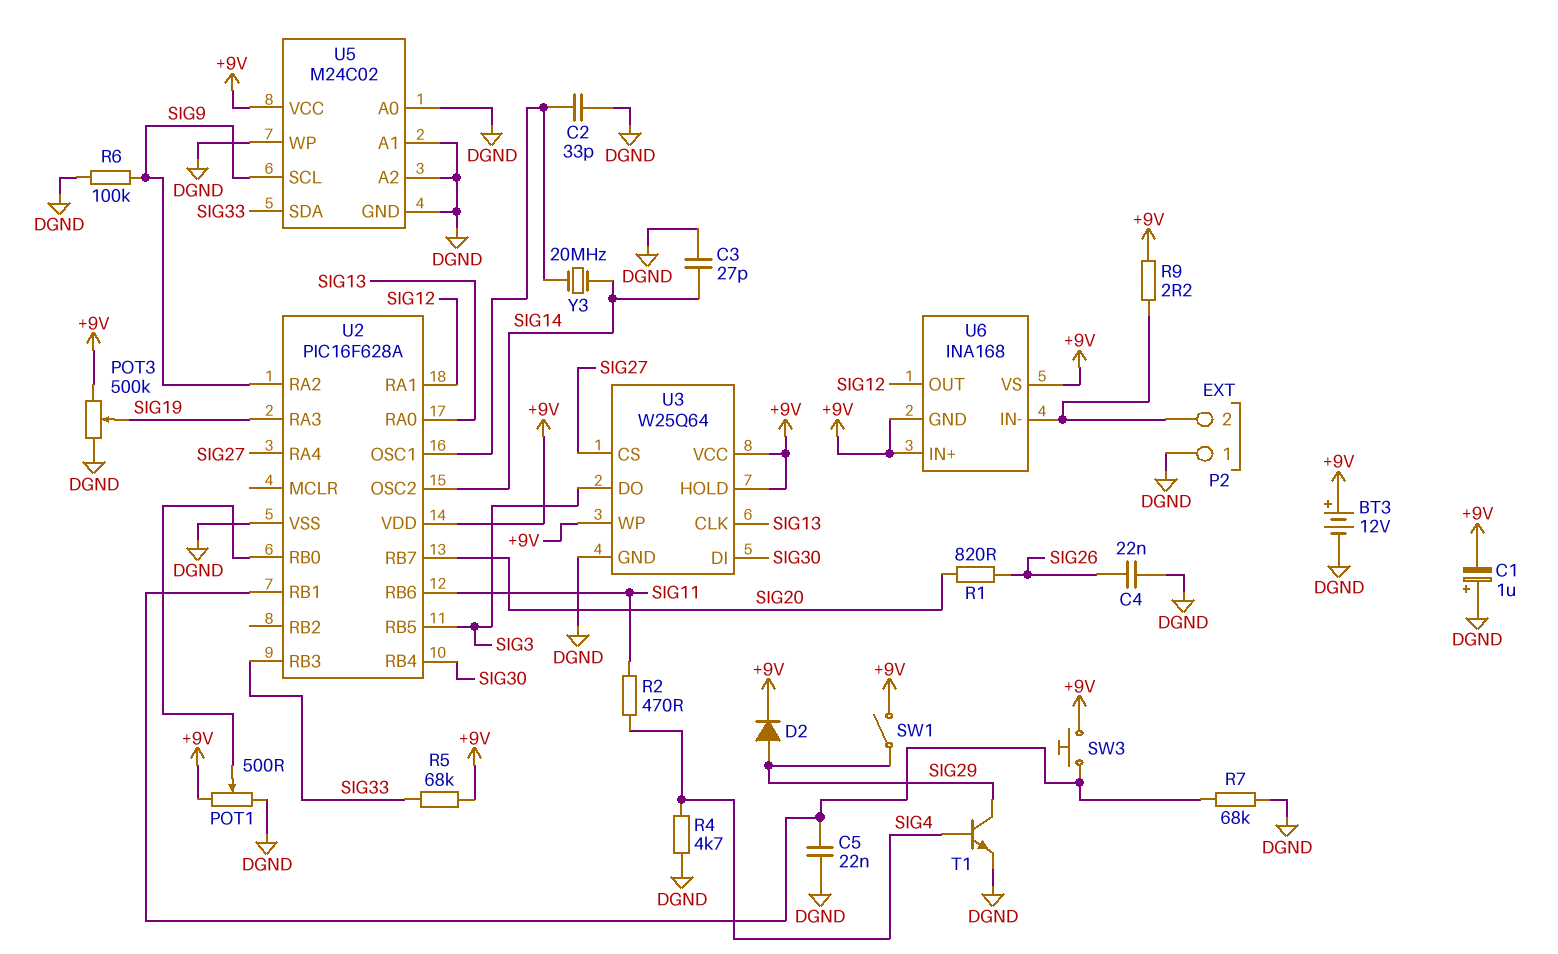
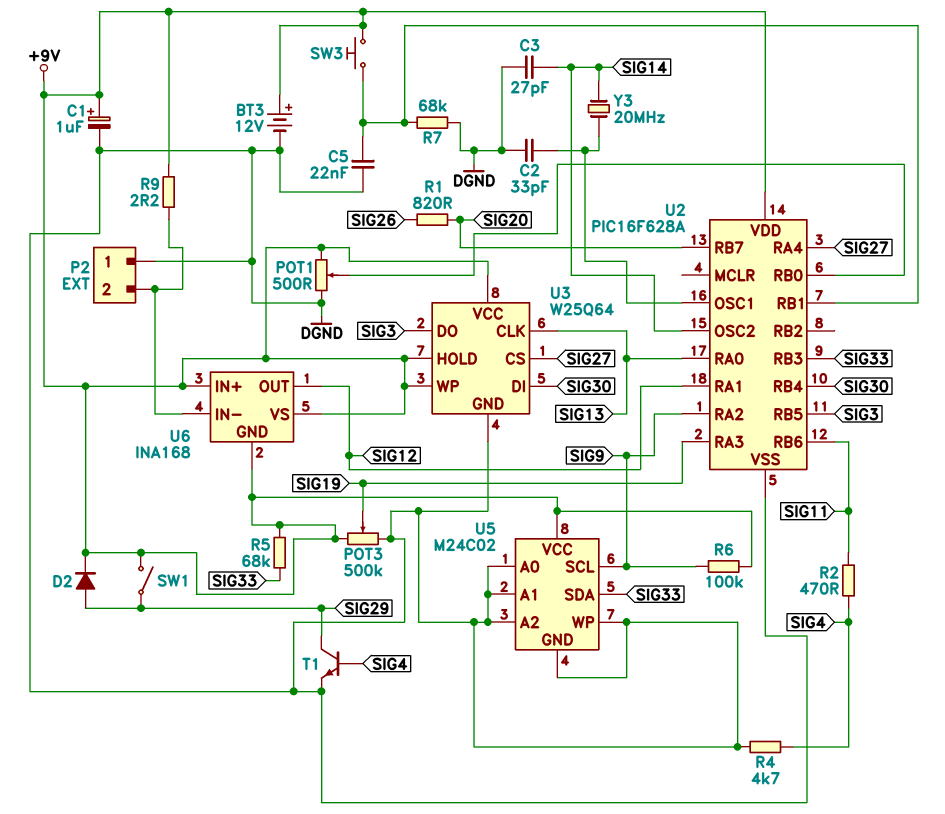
C1: 1uF (plus DGND, minus +9V) -> 1uF (plus +9V, minus DGND)
C4: 22nF (DGND, SIG26) -> none
R6: 100k (DGND, SIG9) -> 100k (+9V, SIG9)

